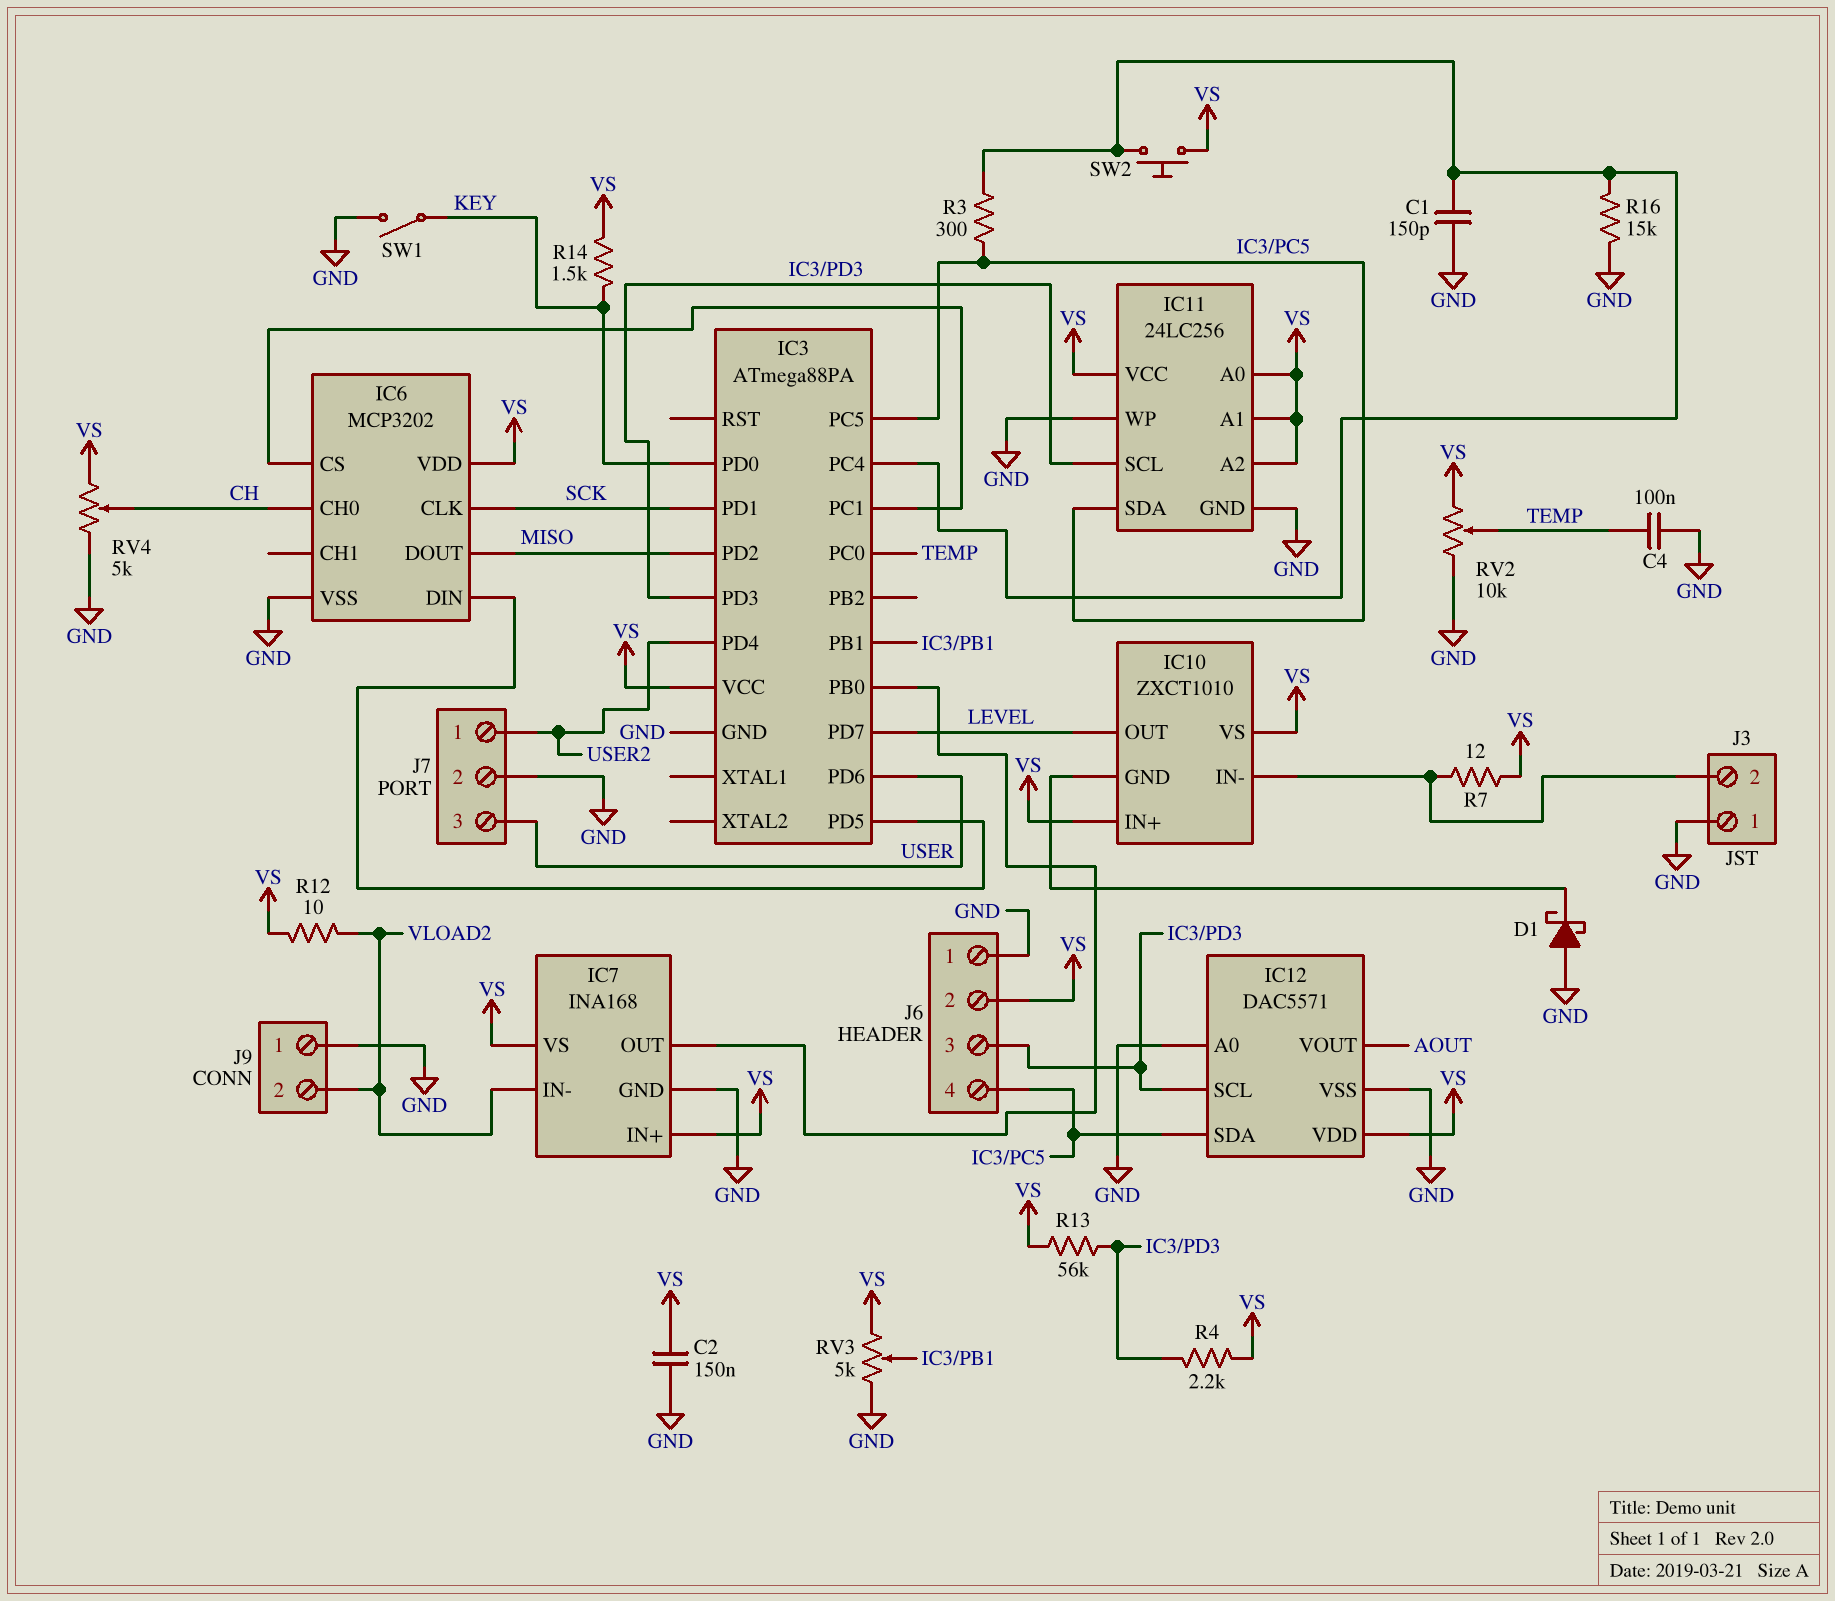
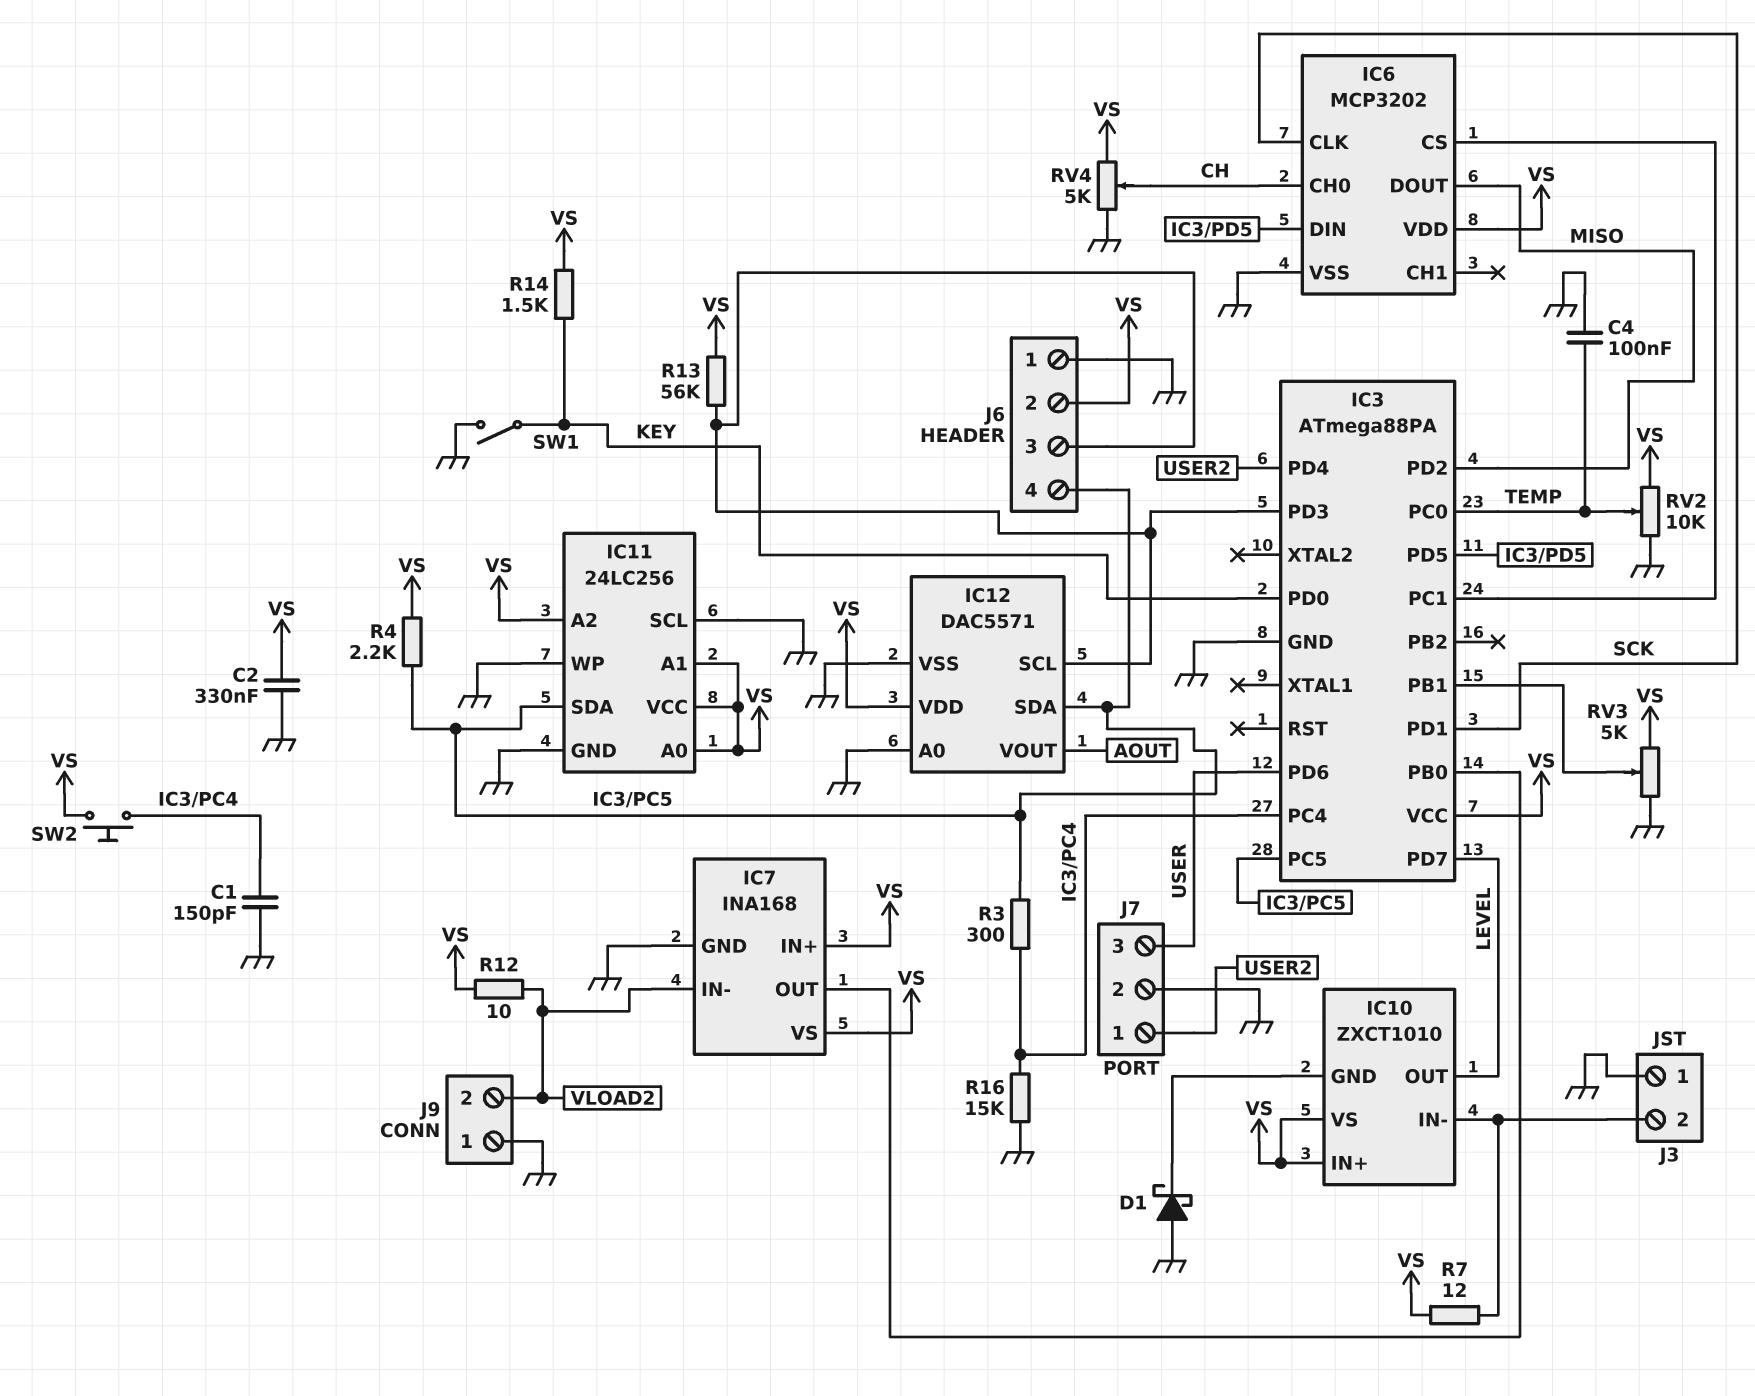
C2: 150nF (GND, VS) -> 330nF (GND, VS)
IC11 pin SCL: IC3/PD3 -> GND
R4: 2.2k (IC3/PD3, VS) -> 2.2k (IC3/PC5, VS)

